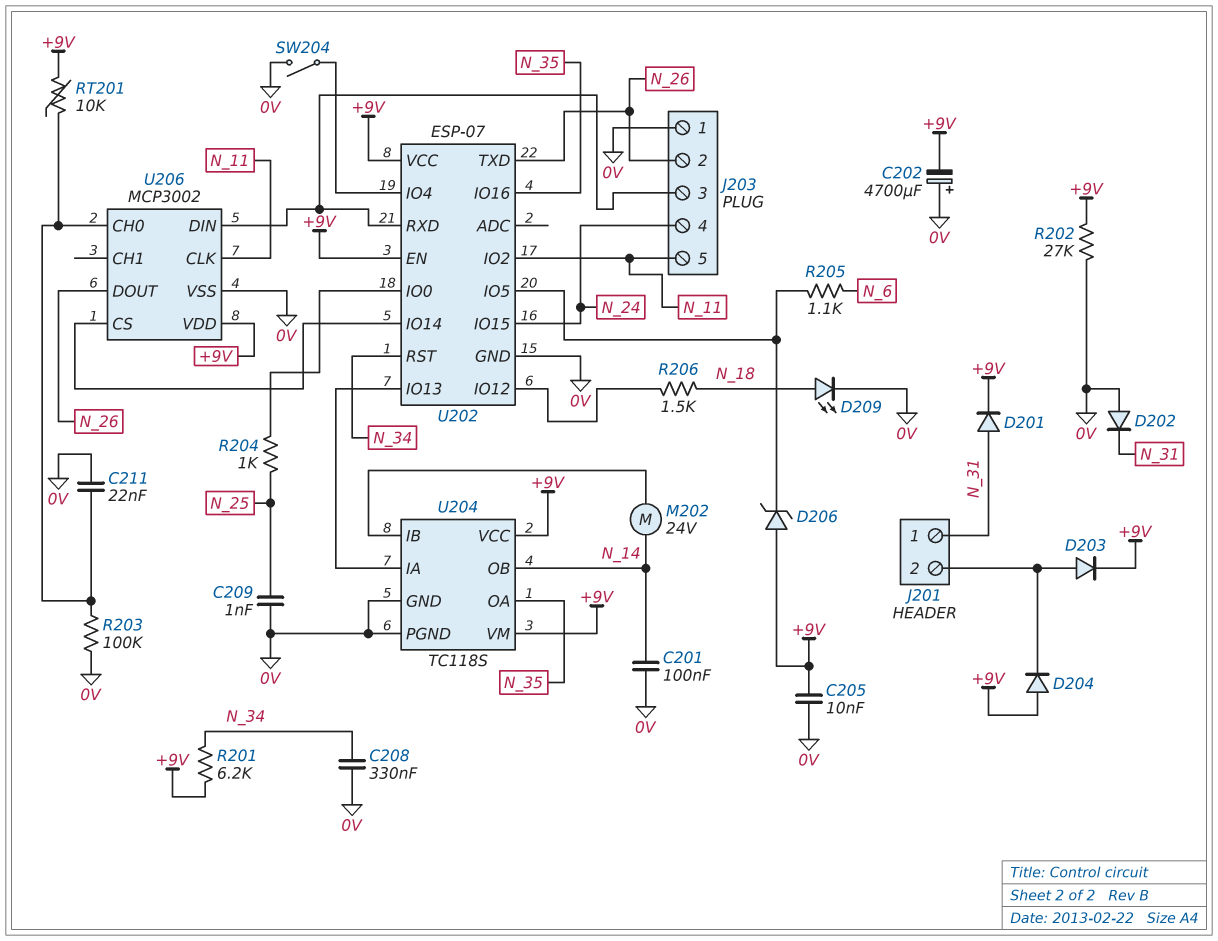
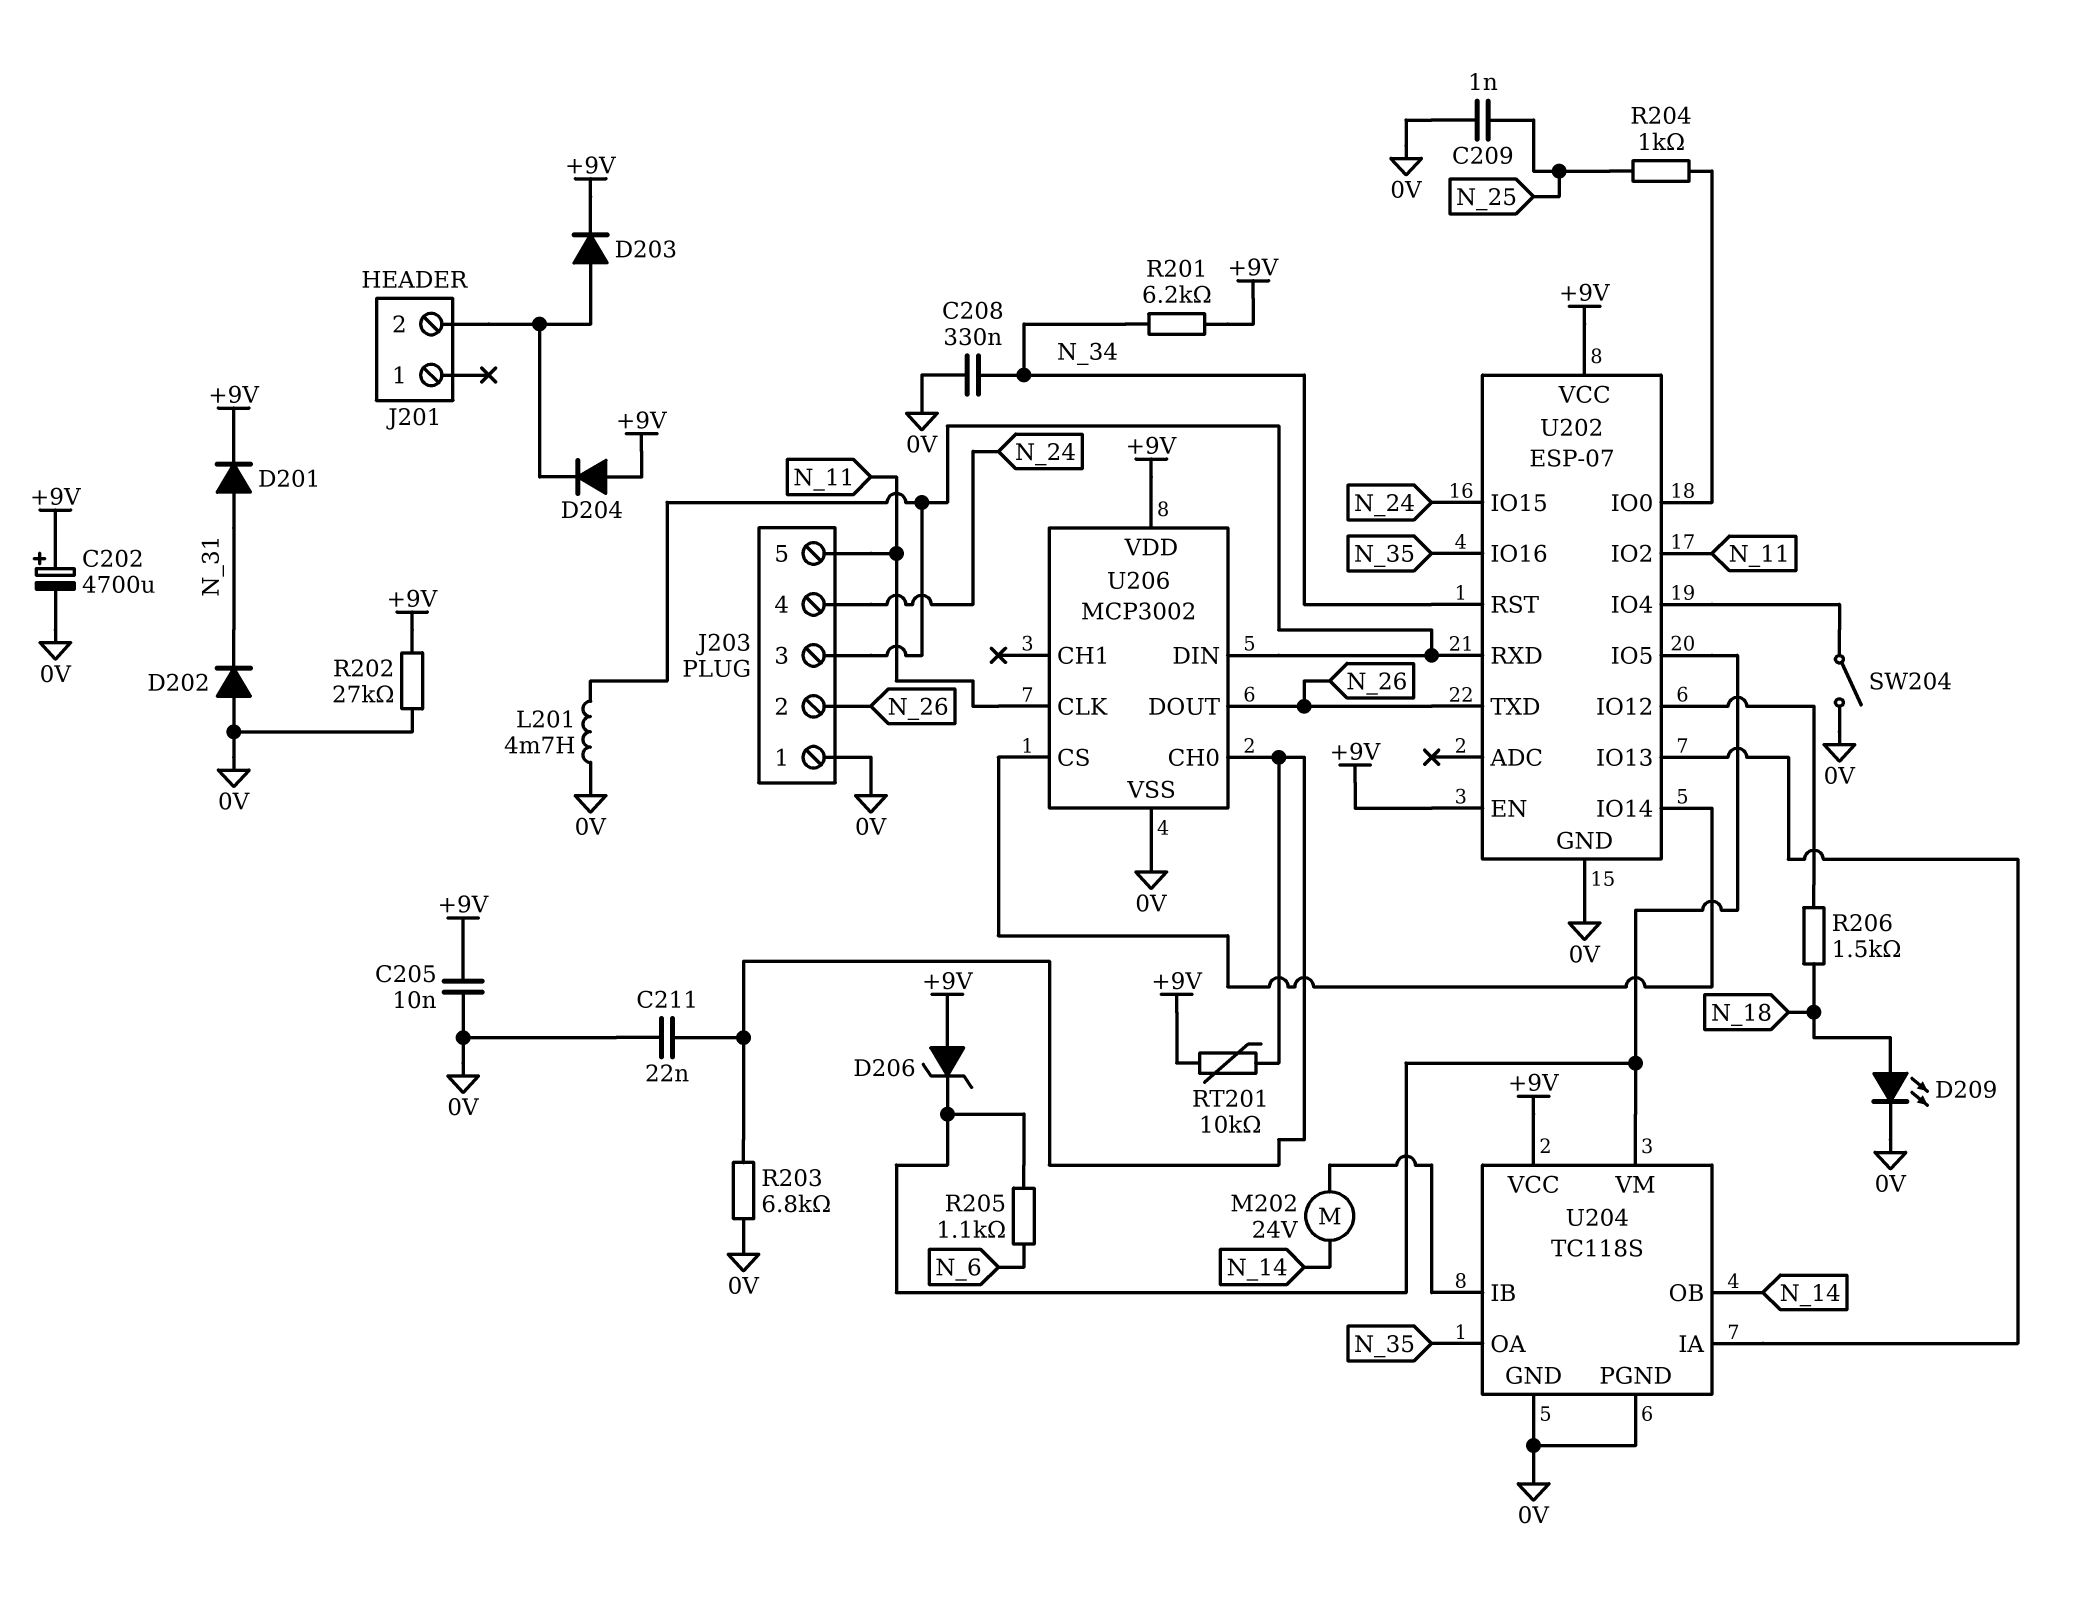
C201: 100nF (0V, N_14) -> none
C202: 4700uF (plus 0V, minus +9V) -> 4700uF (plus +9V, minus 0V)
J201 pin 1: N_31 -> none
L201: none -> 4.7mH (0V, J203/3)
R203: 100k (0V, U206/CH0) -> 6.8k (0V, U206/CH0)
U204 pin VM: +9V -> U202/IO5

